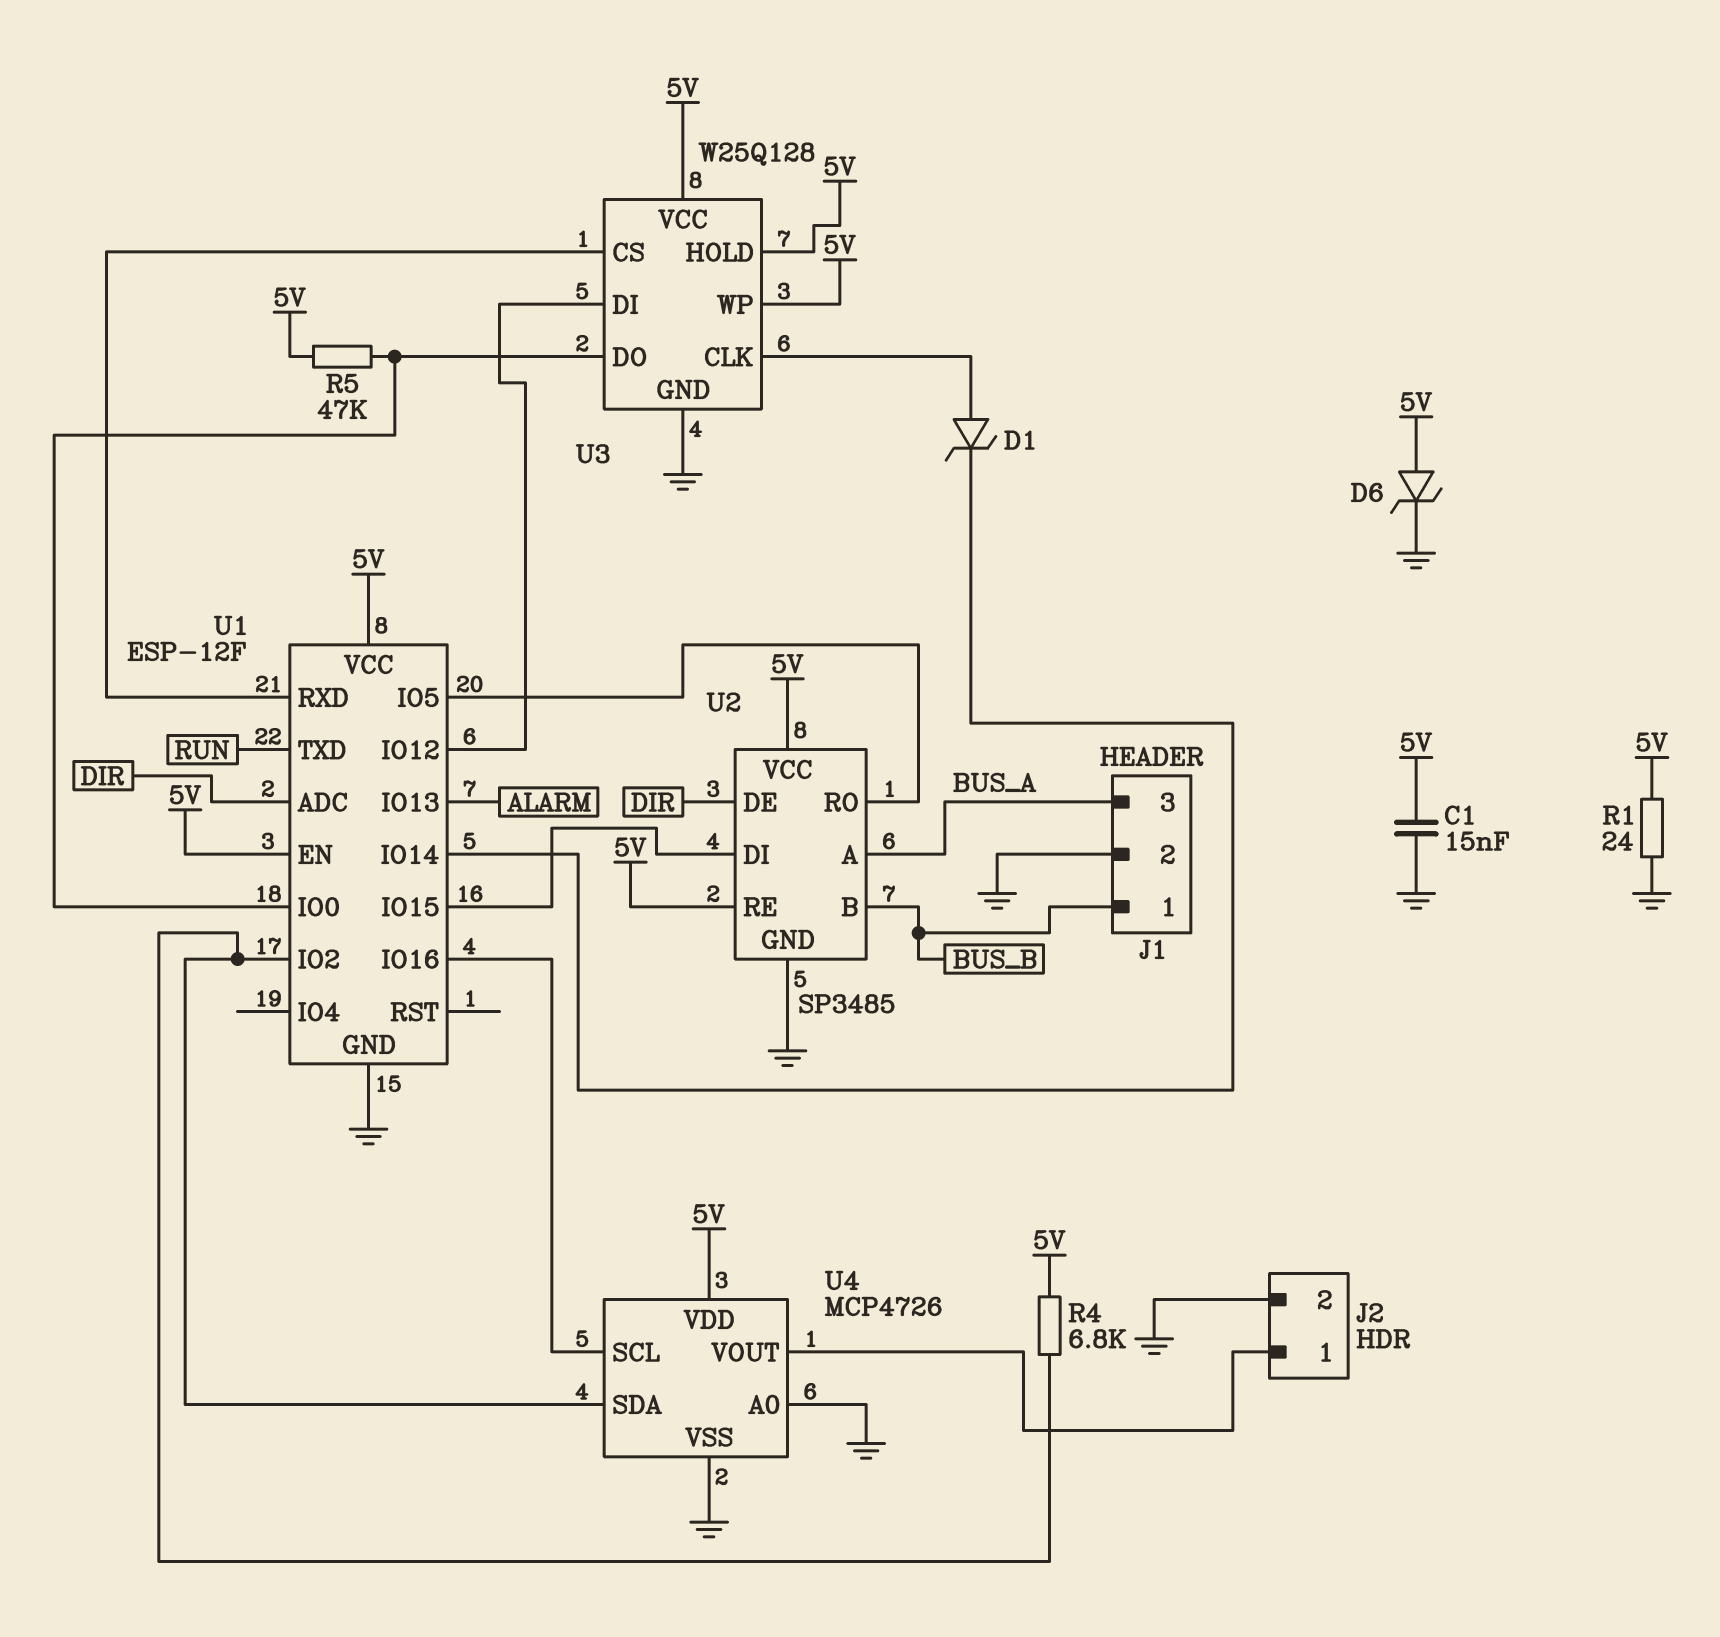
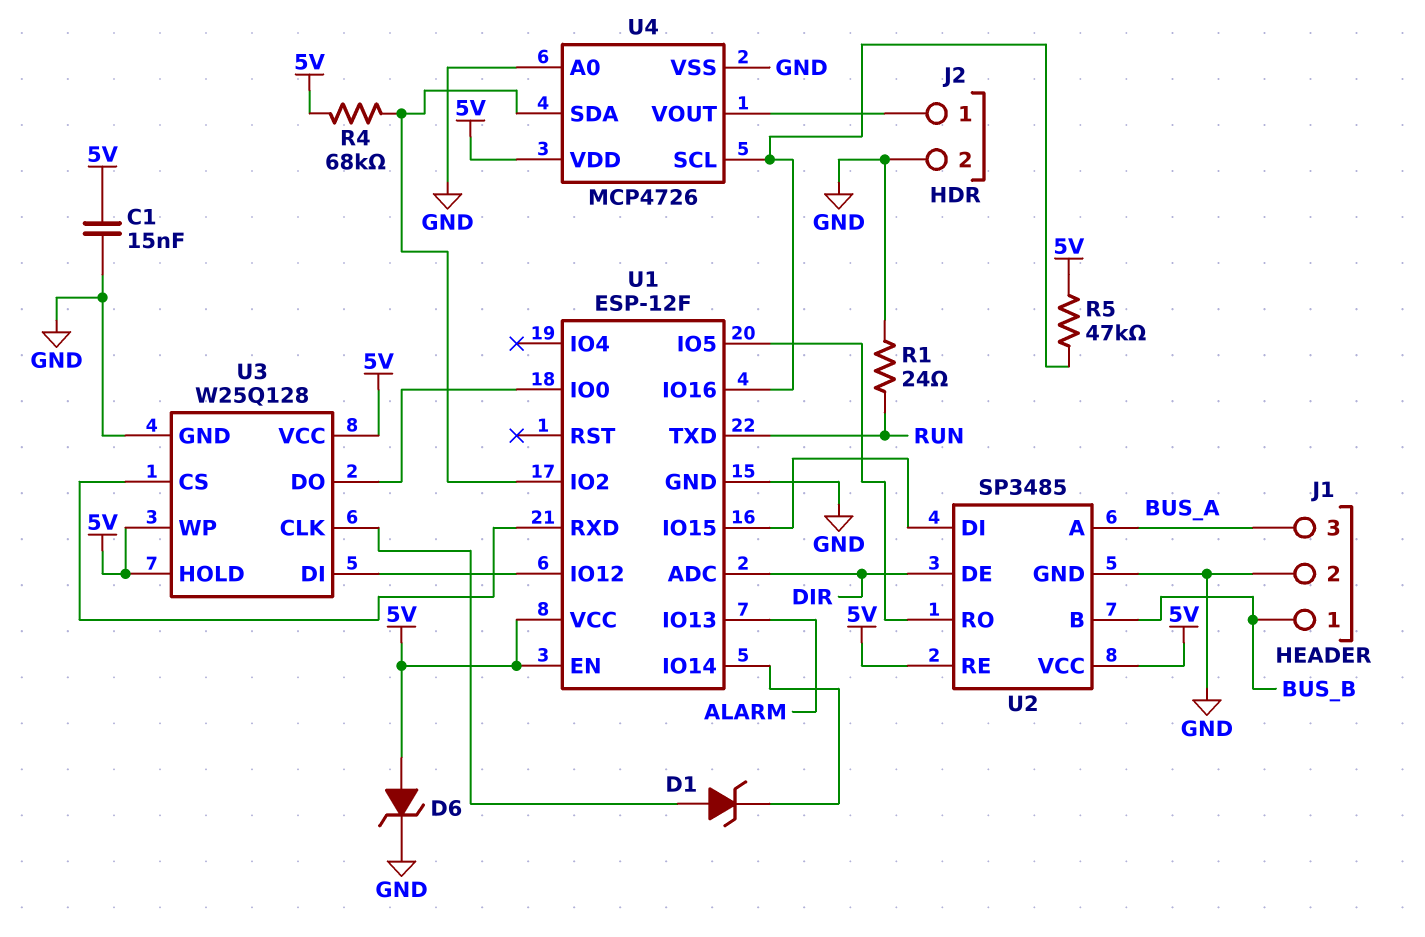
R1: 24 (5V, GND) -> 24 (GND, RUN)
R4: 6.8k (5V, U1/IO2) -> 68k (5V, U1/IO2)
R5: 47k (5V, U1/IO0) -> 47k (5V, U1/IO16)

